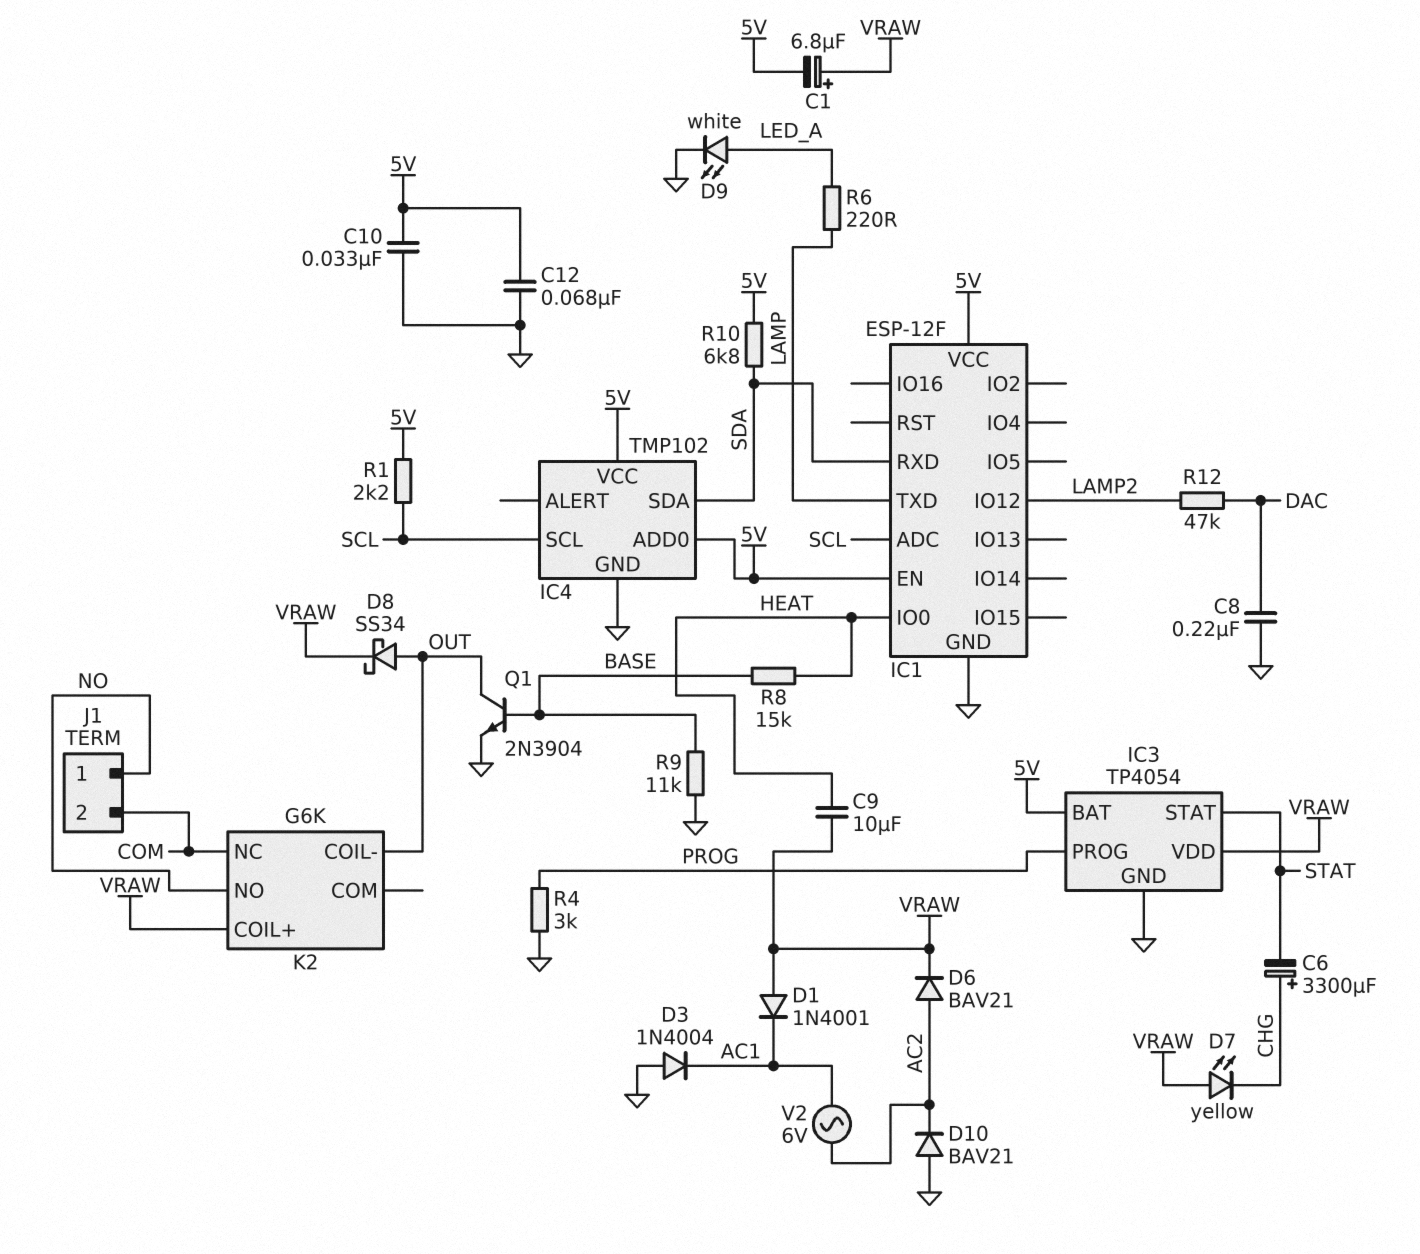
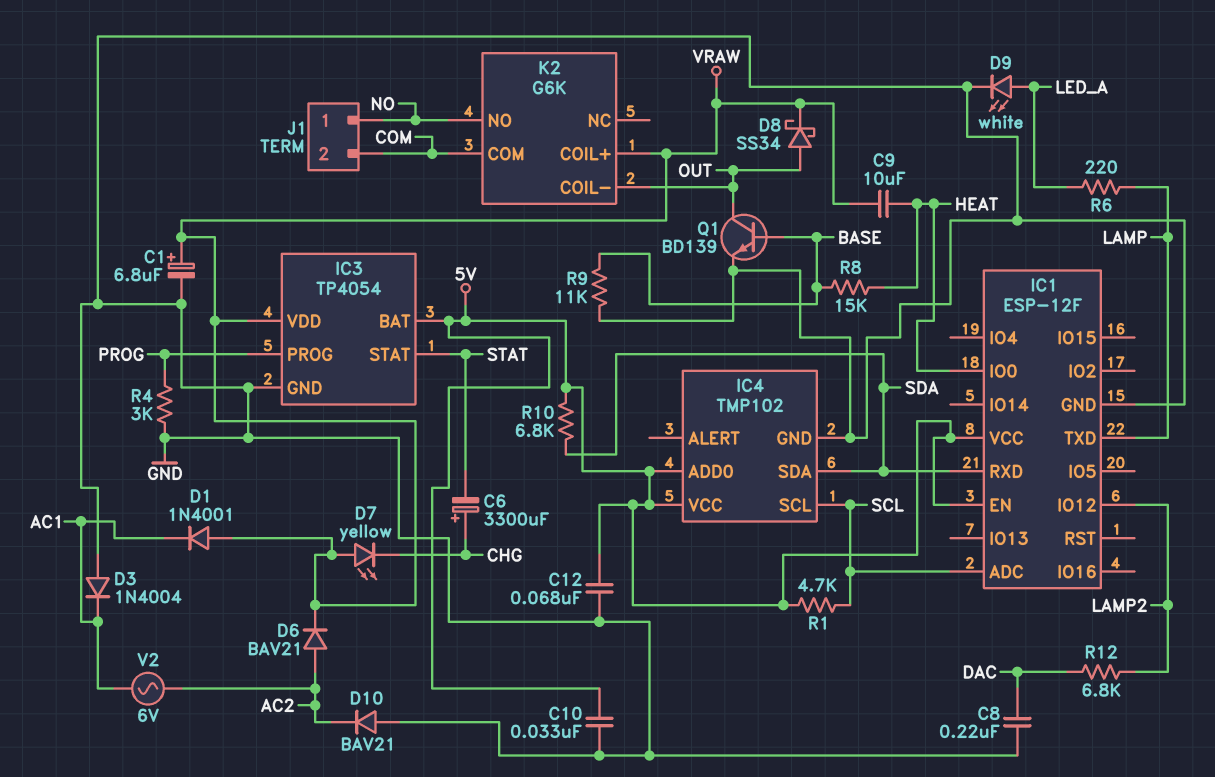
C1: 6.8uF (plus VRAW, minus 5V) -> 6.8uF (plus VRAW, minus GND)
K2 pin COM: none -> COM
K2 pin NC: COM -> none
Q1: NPN 2N3904 (B BASE, C OUT, E GND) -> NPN BD139 (B BASE, C OUT, E GND)
R1: 2.2k (5V, SCL) -> 4.7k (5V, SCL)
R12: 47k (DAC, LAMP2) -> 6.8k (DAC, LAMP2)

